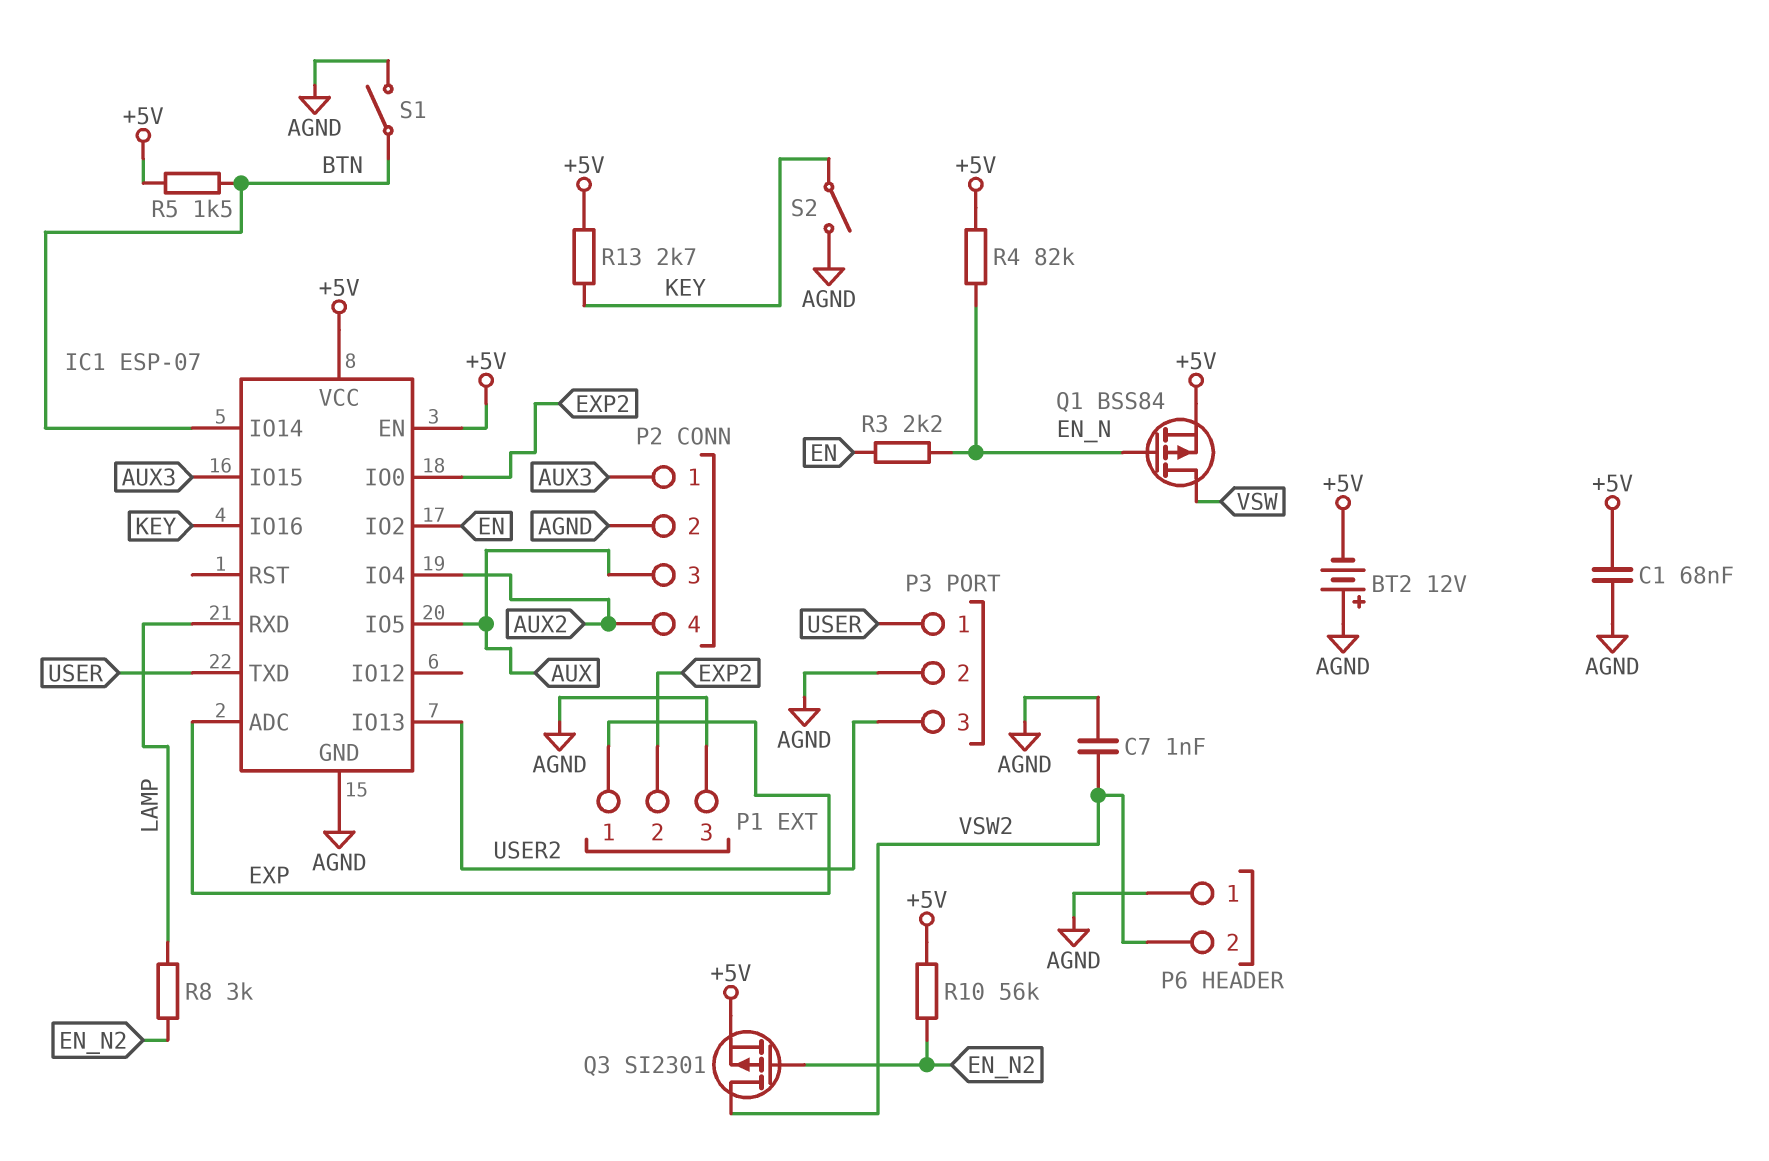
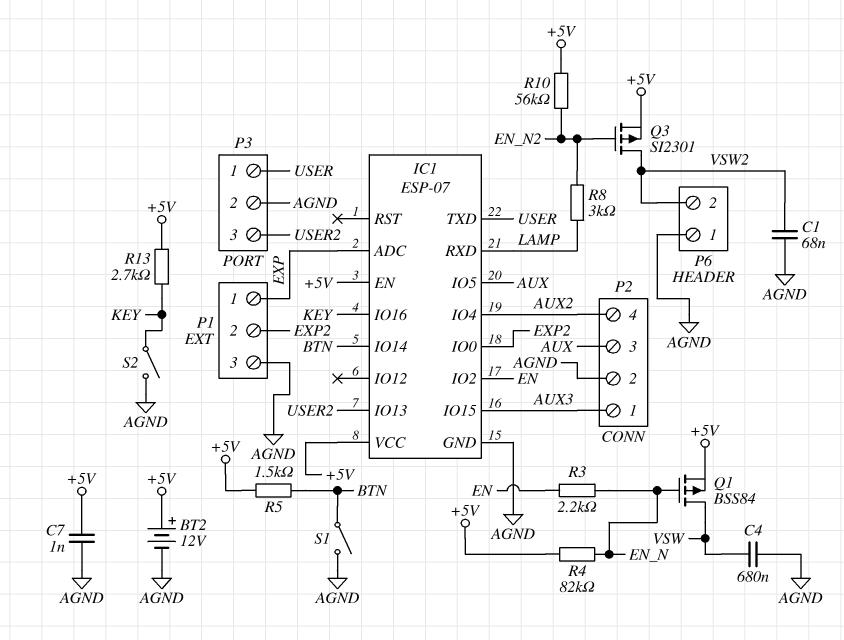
BT2: 12V (plus AGND, minus +5V) -> 12V (plus +5V, minus AGND)
C1: 68nF (+5V, AGND) -> 68nF (AGND, VSW2)
C4: none -> 680nF (AGND, VSW)
C7: 1nF (AGND, VSW2) -> 1nF (+5V, AGND)

